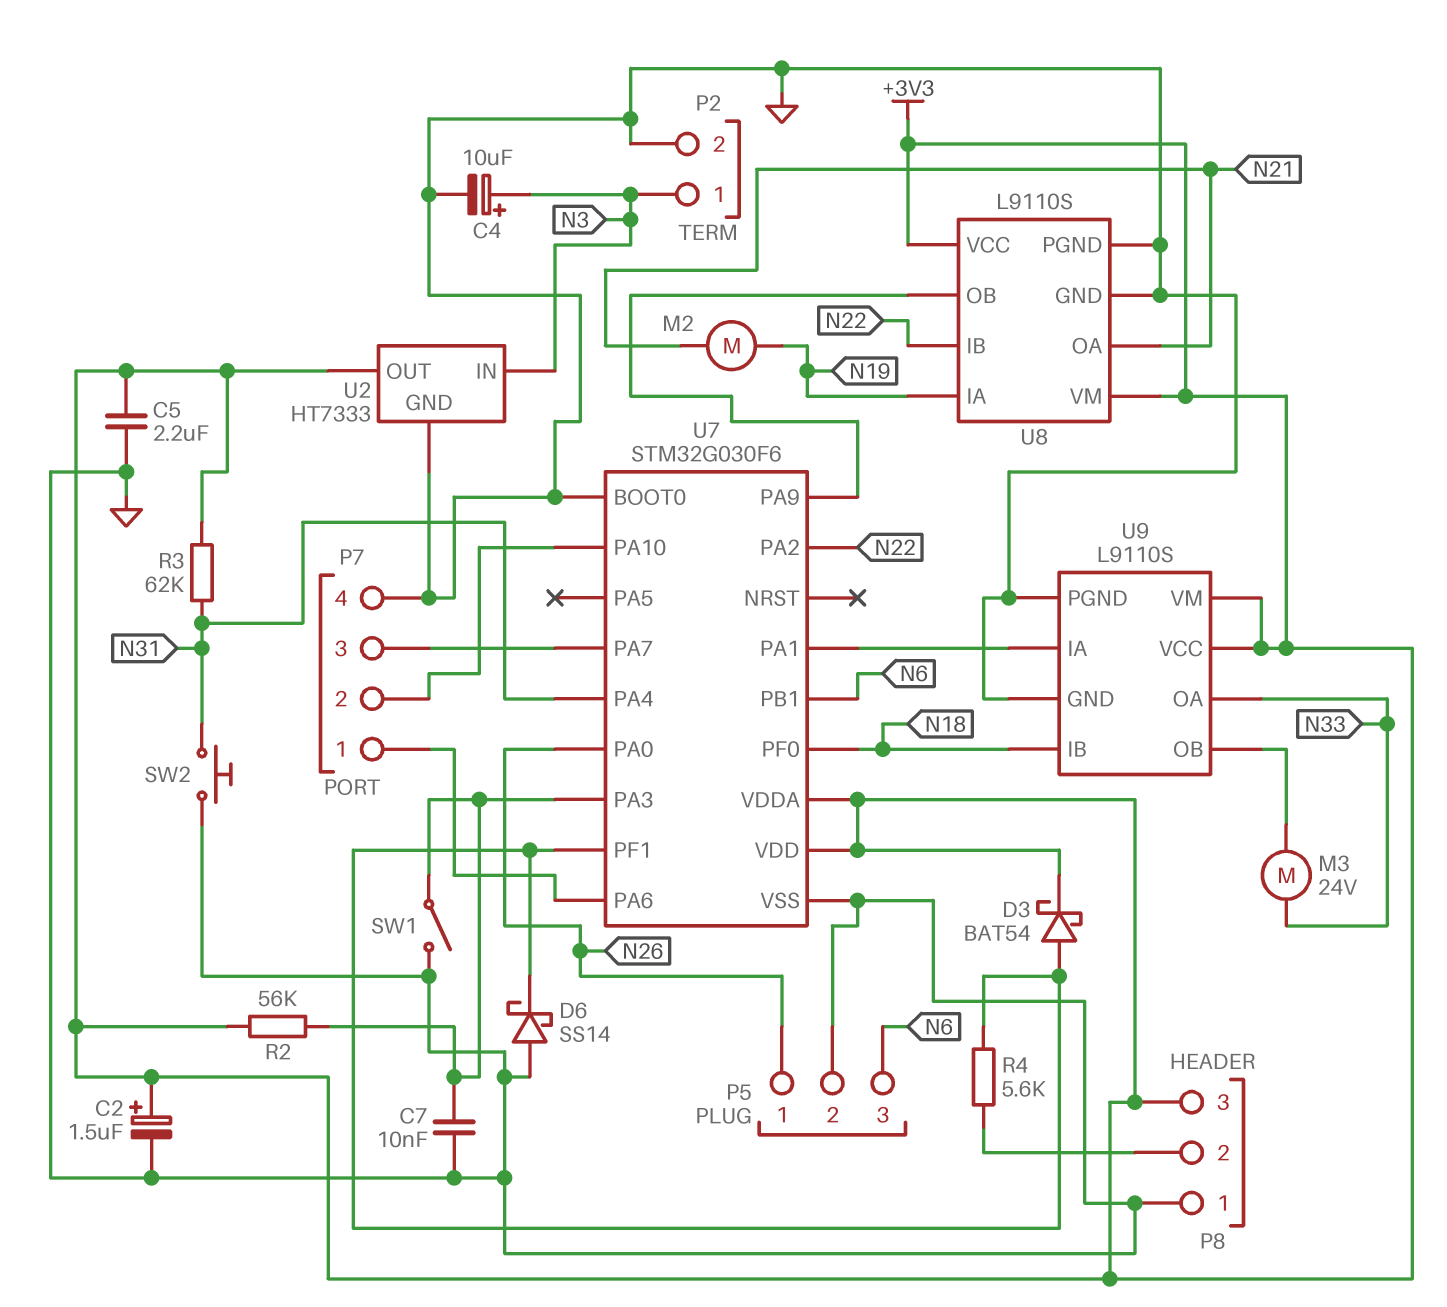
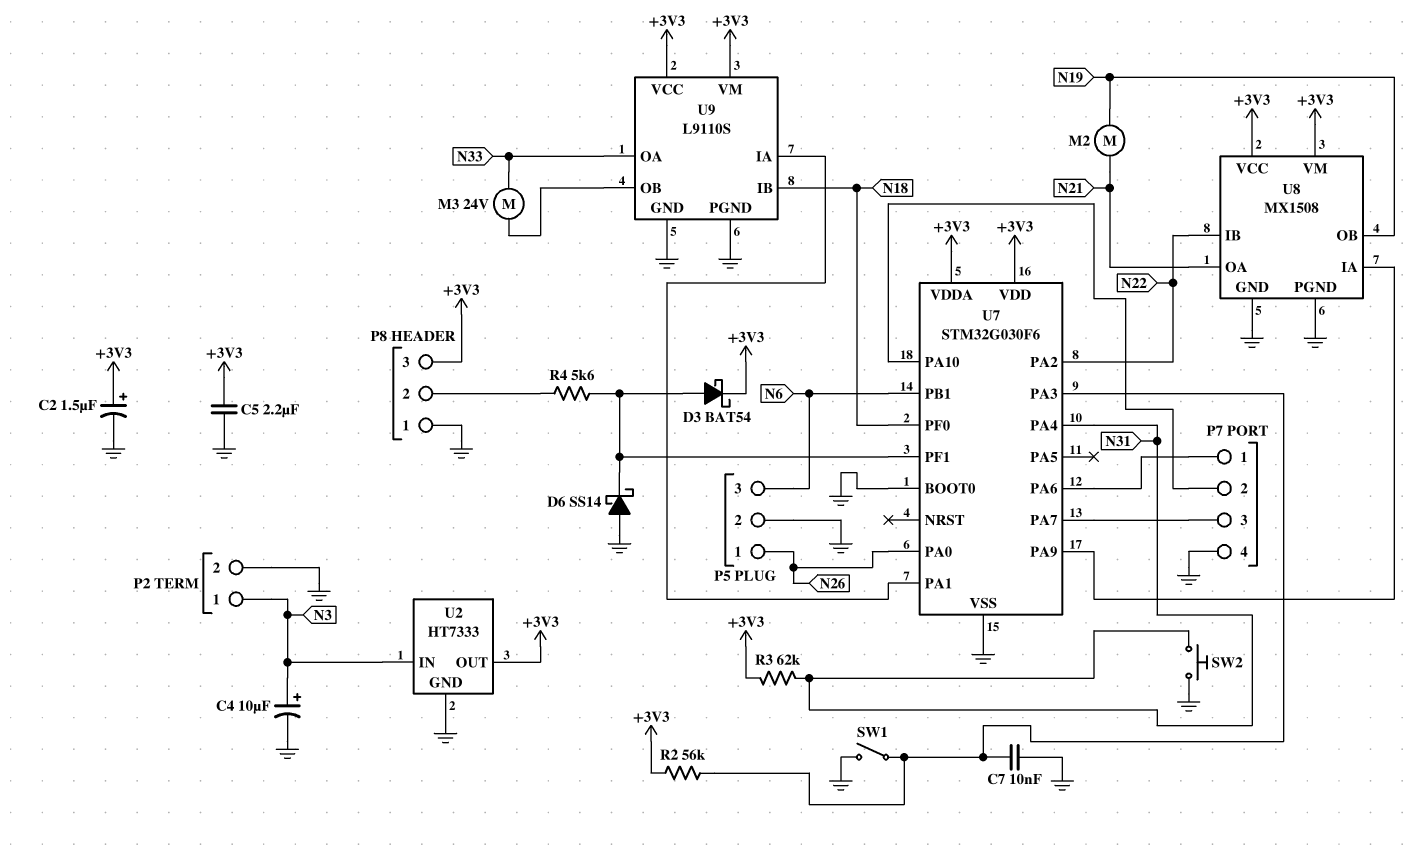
U8: L9110S -> MX1508
U8 pin IA: N19 -> U7/PA9
U8 pin OB: U7/PA9 -> N19

